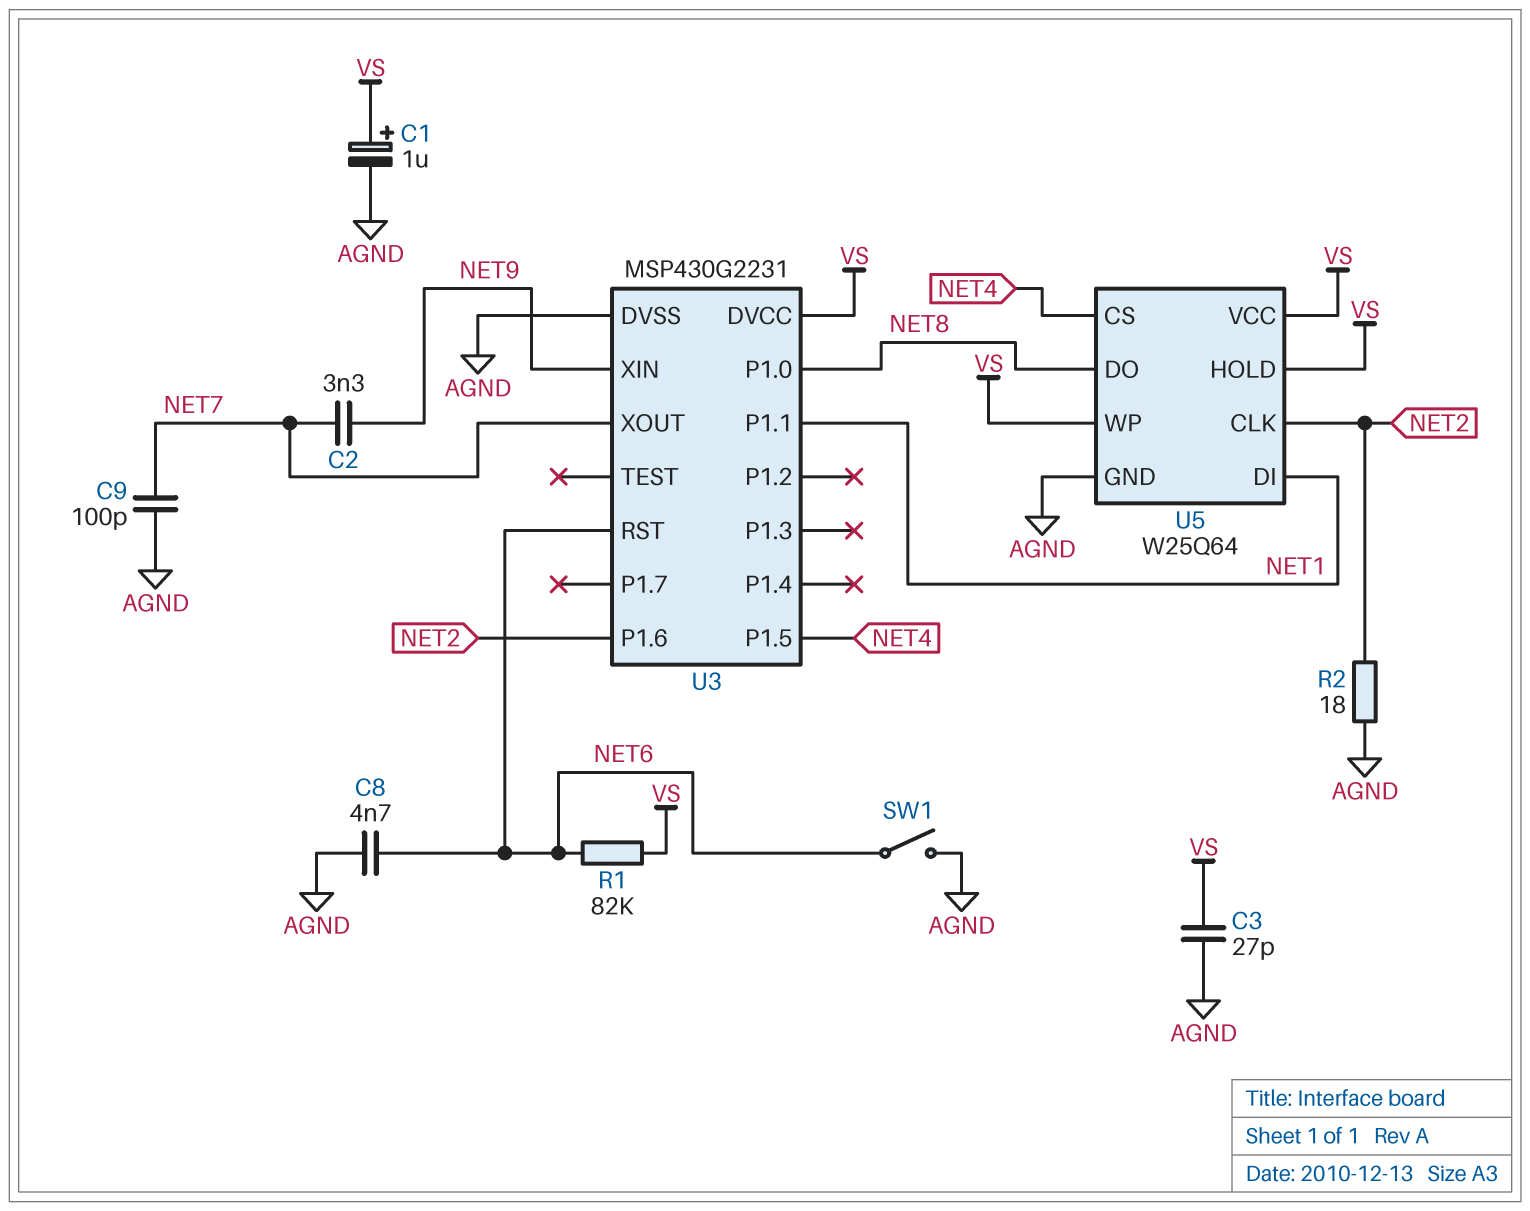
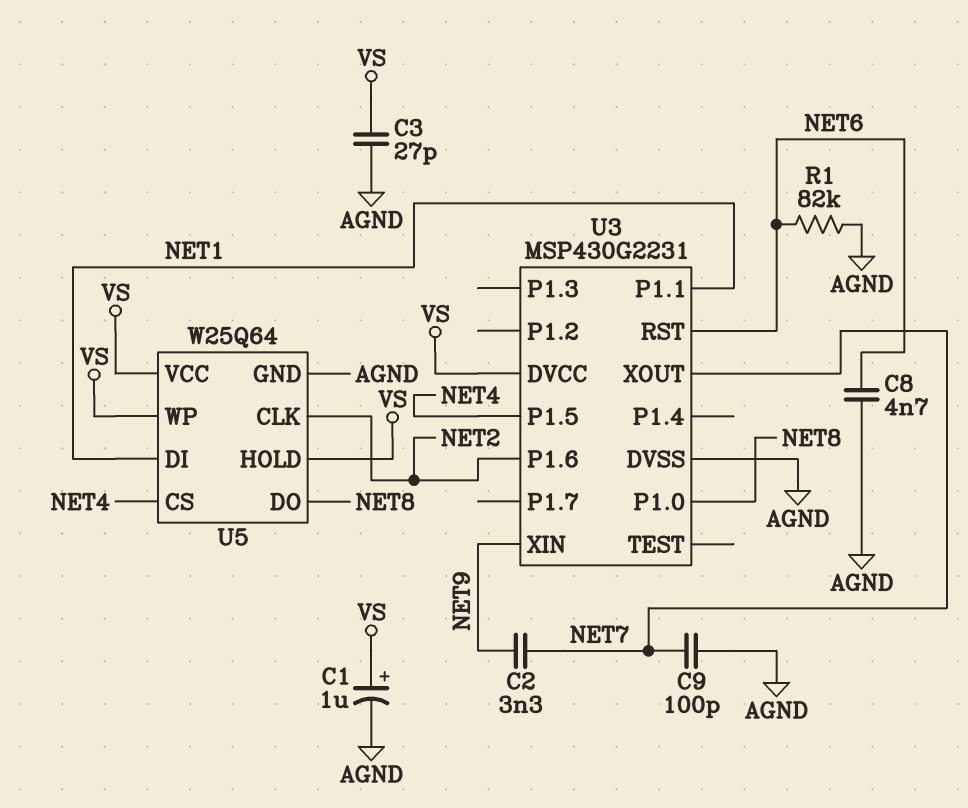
R1: 82k (NET6, VS) -> 82k (AGND, NET6)
R2: 18 (AGND, NET2) -> none
SW1: switch (AGND, NET6) -> none

